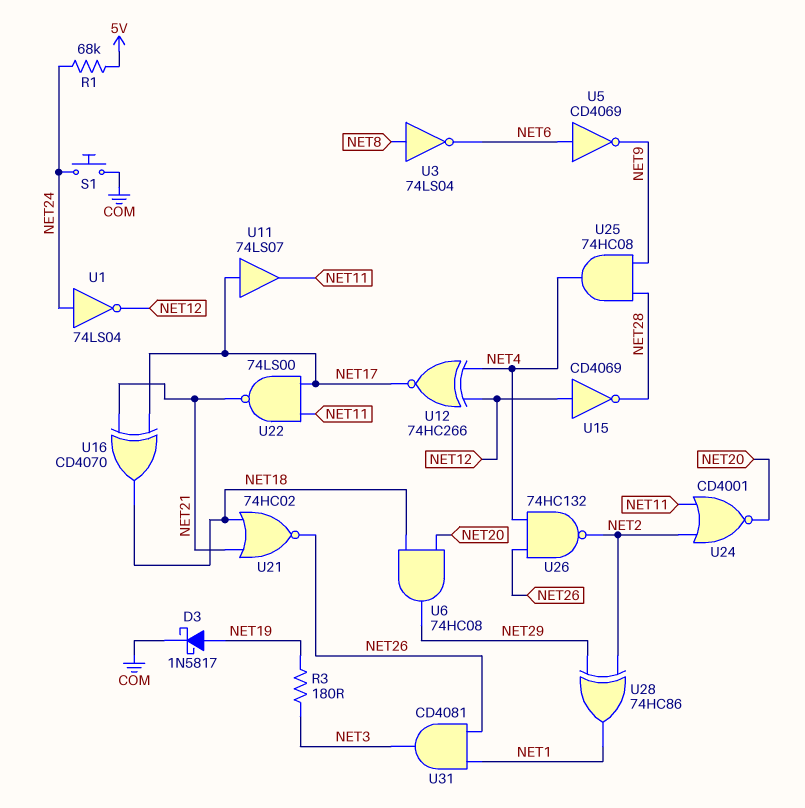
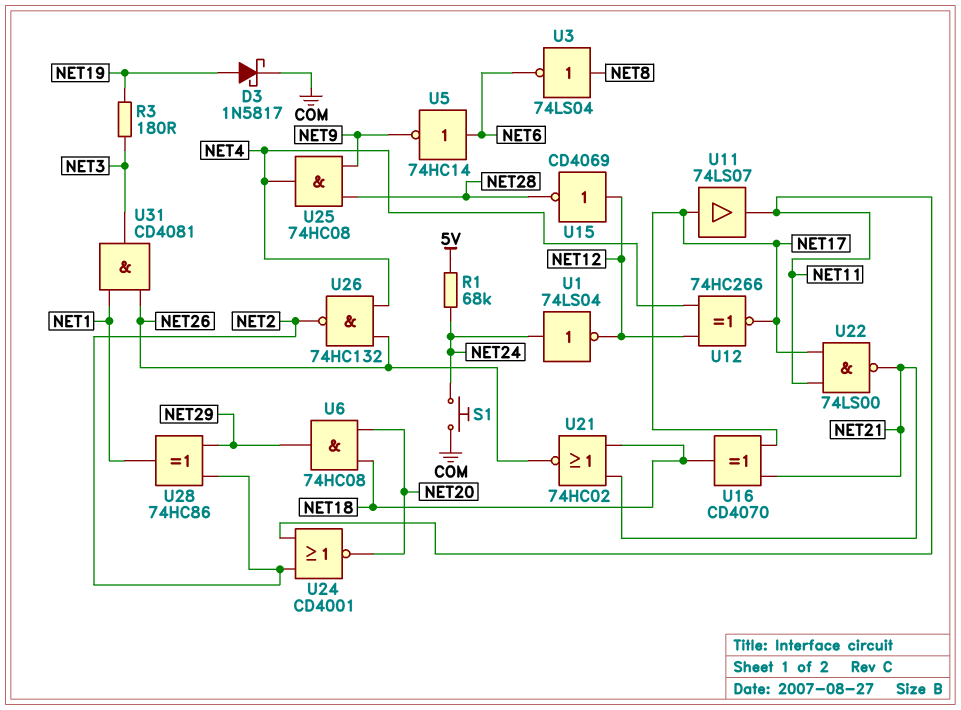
U5: NOT CD4069 (in NET6, out NET9) -> NOT 74HC14 (in NET6, out NET9)

